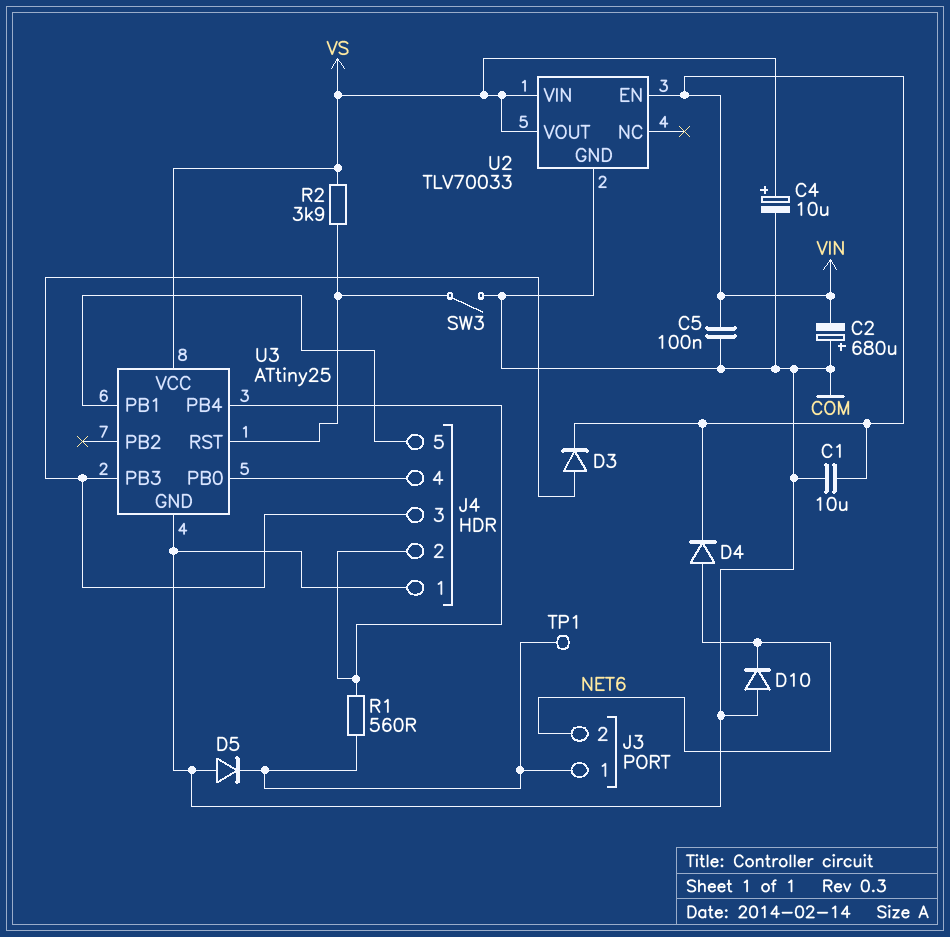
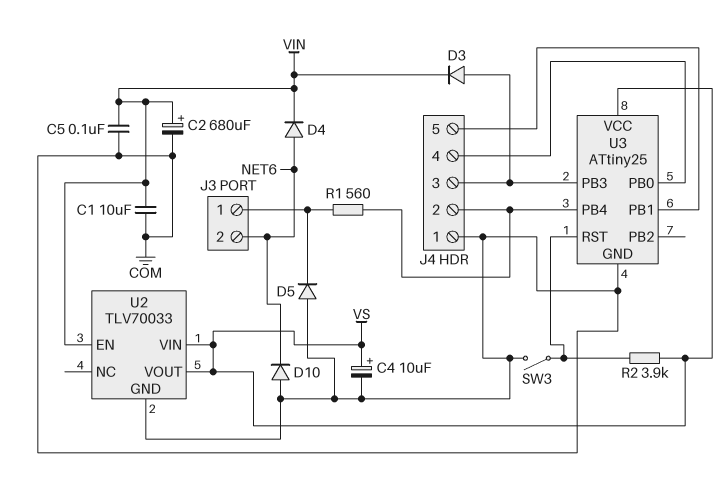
C2: 680uF (plus COM, minus VIN) -> 680uF (plus VIN, minus COM)
TP1: test point (J3/1) -> none

